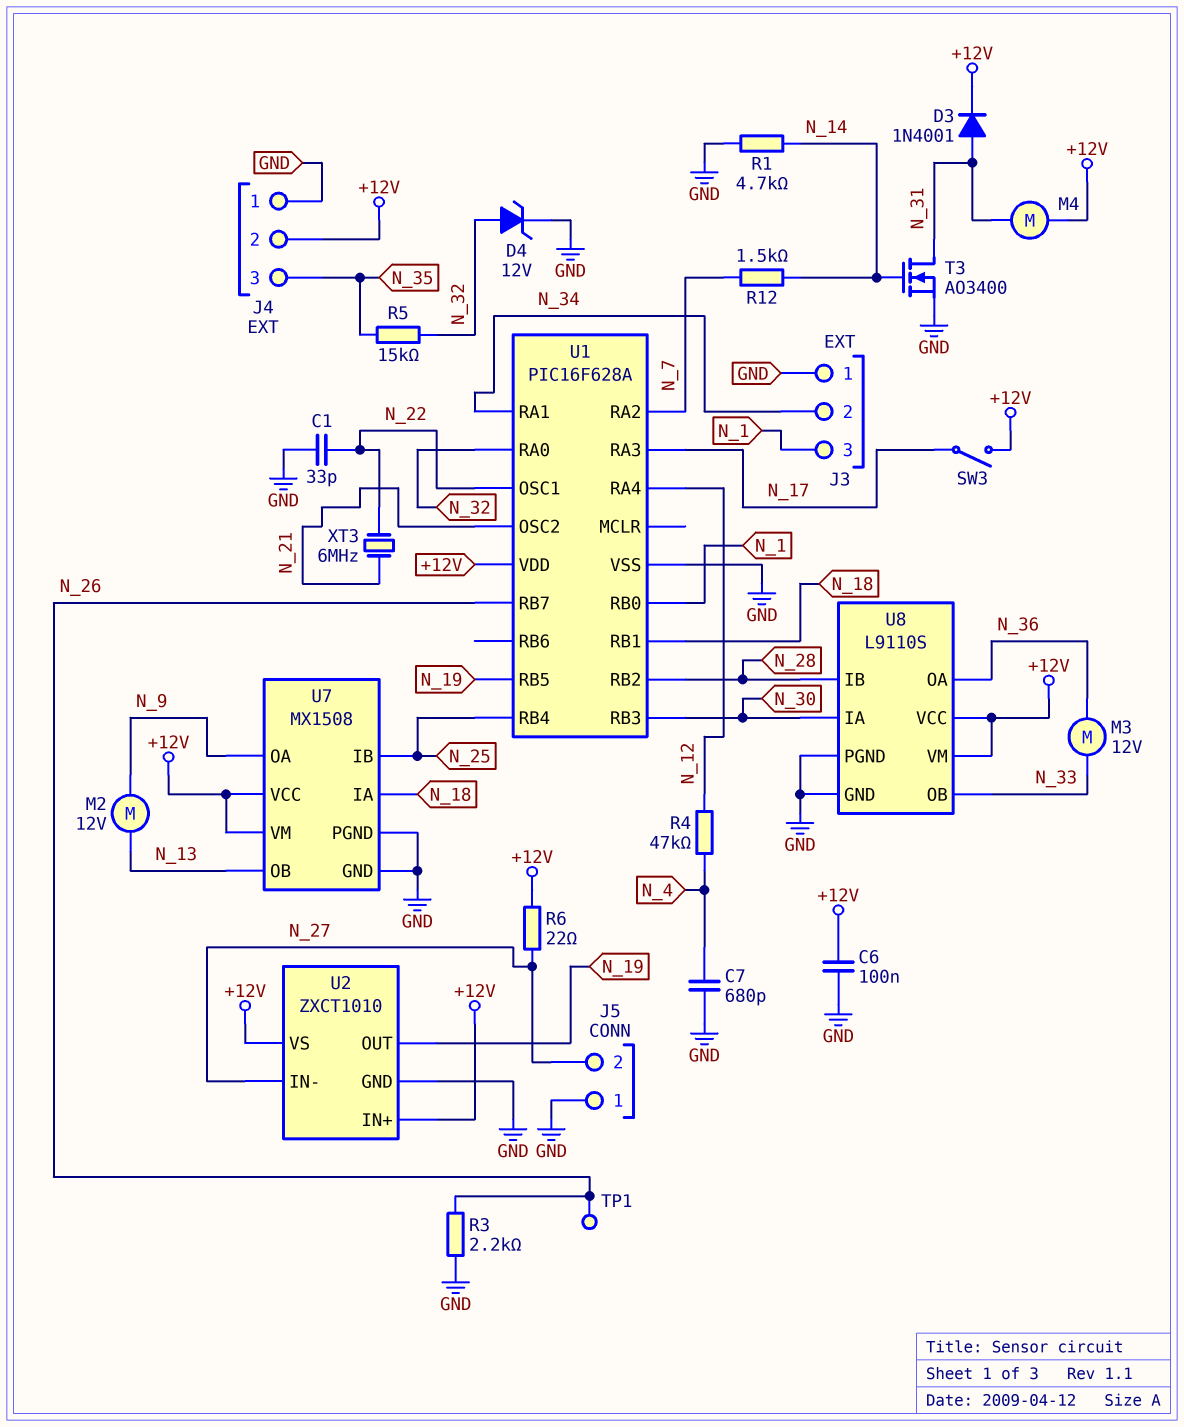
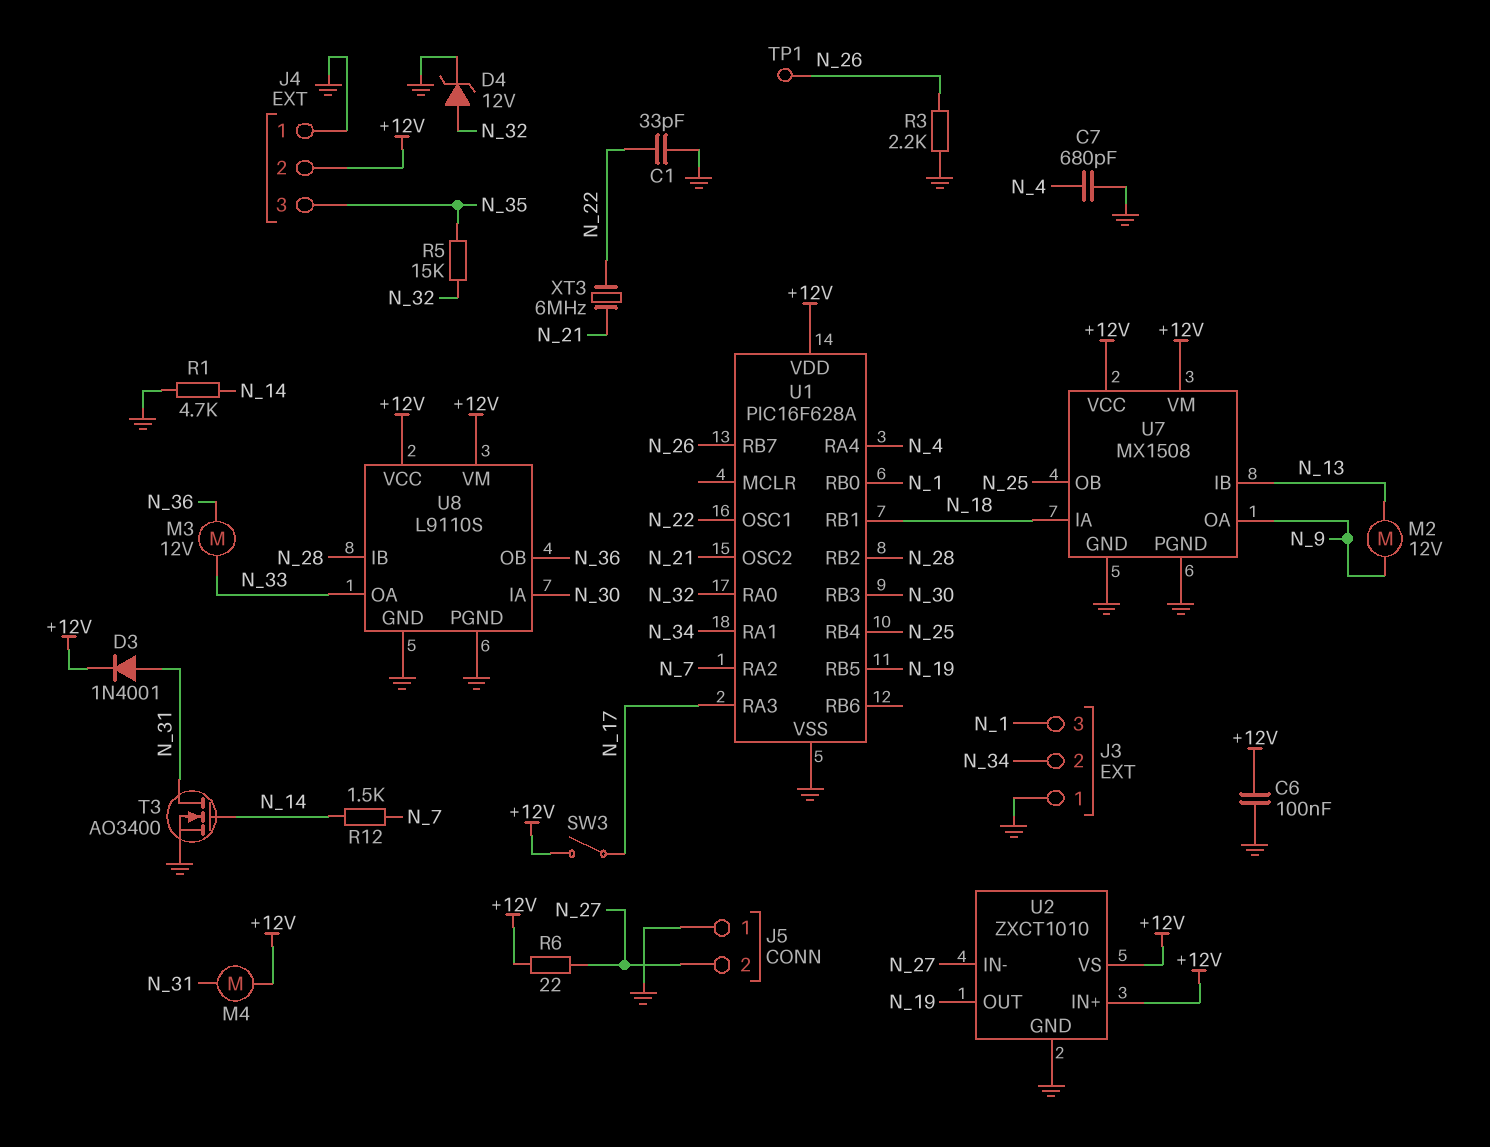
R4: 47k (N_4, N_12) -> none
U1 pin RA4: N_12 -> N_4
U7 pin IB: N_25 -> N_13
U7 pin OB: N_13 -> N_25
U8 pin OA: N_36 -> N_33
U8 pin OB: N_33 -> N_36

